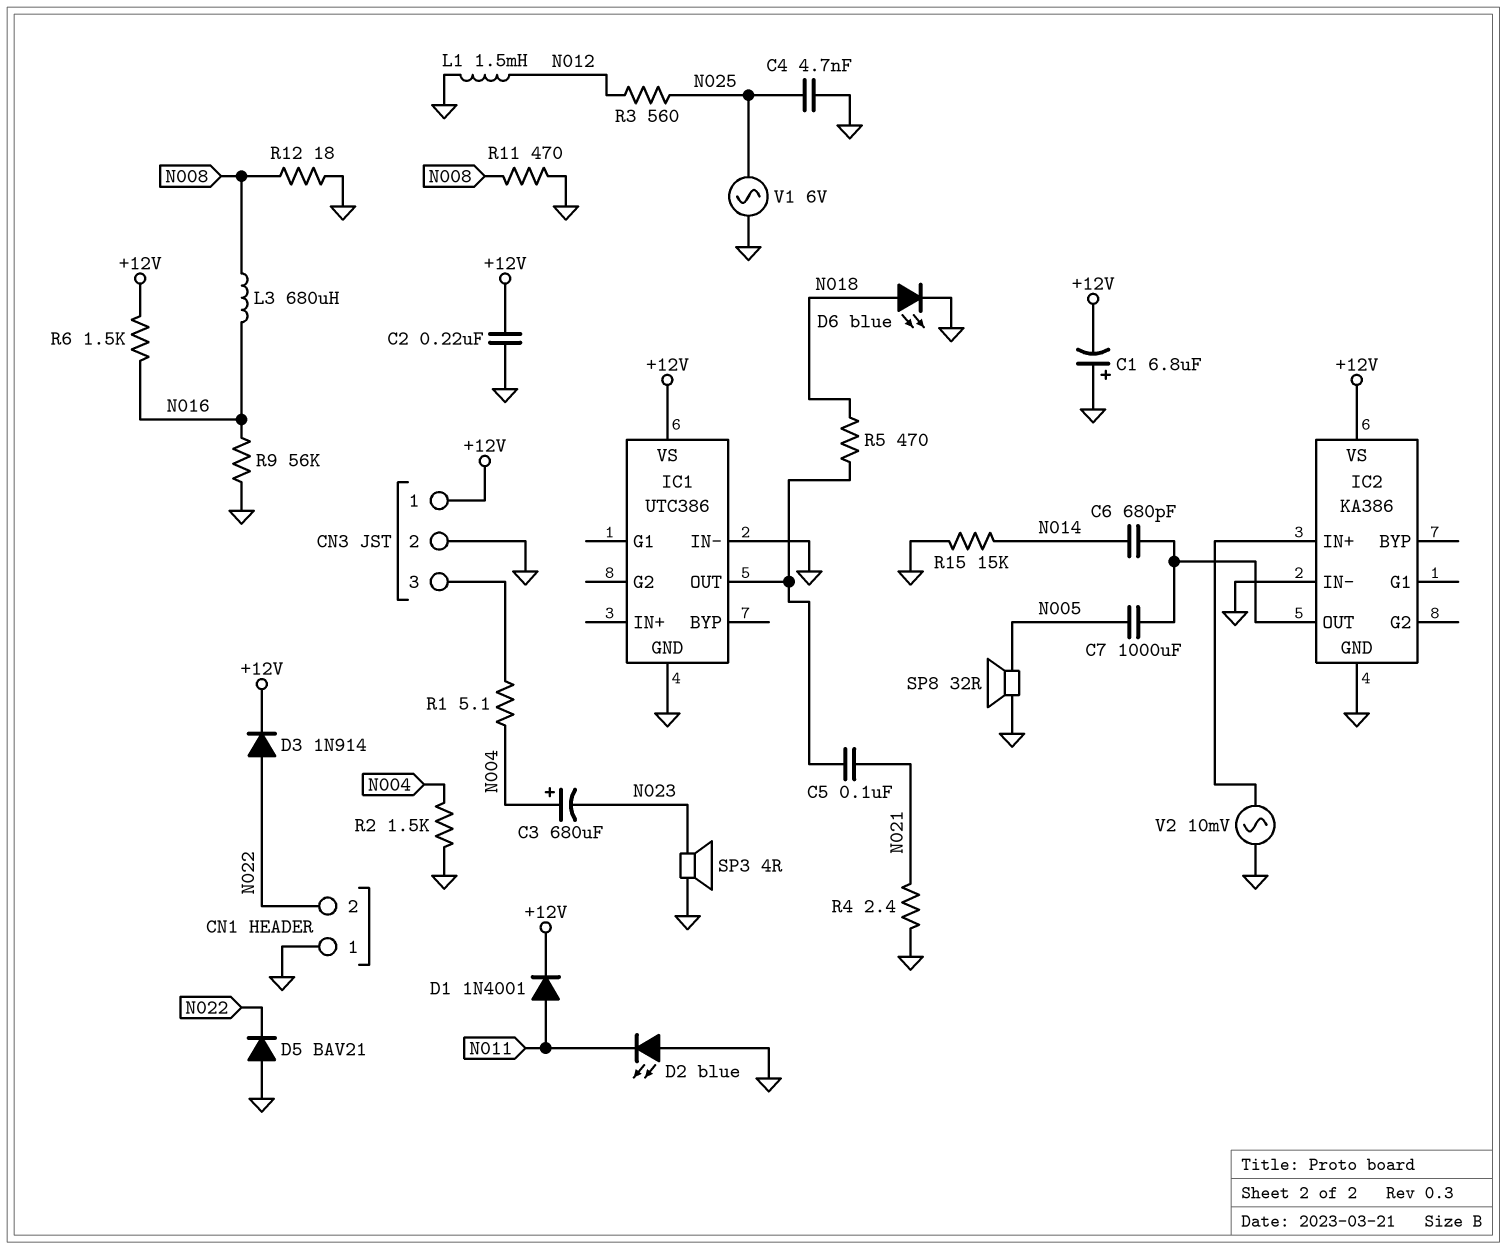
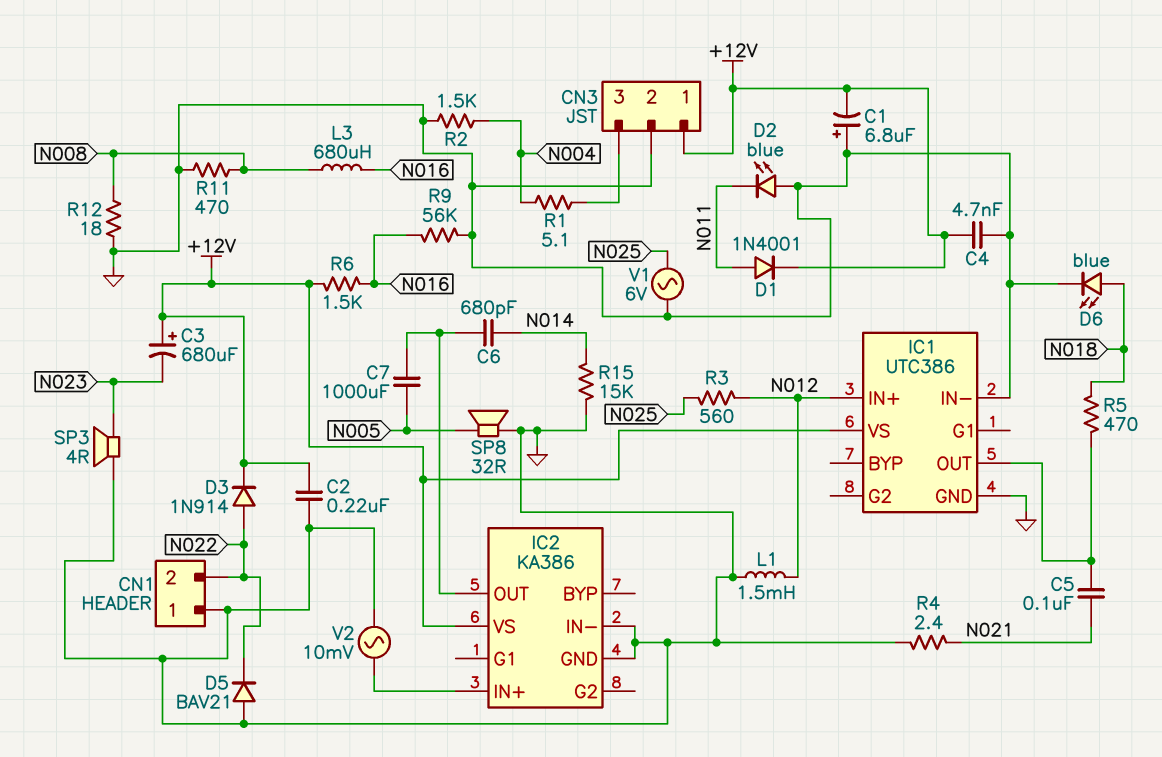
C3: 680uF (plus N004, minus N023) -> 680uF (plus +12V, minus N023)
C4: 4.7nF (GND, N025) -> 4.7nF (+12V, GND)
IC1 pin IN+: none -> N012

